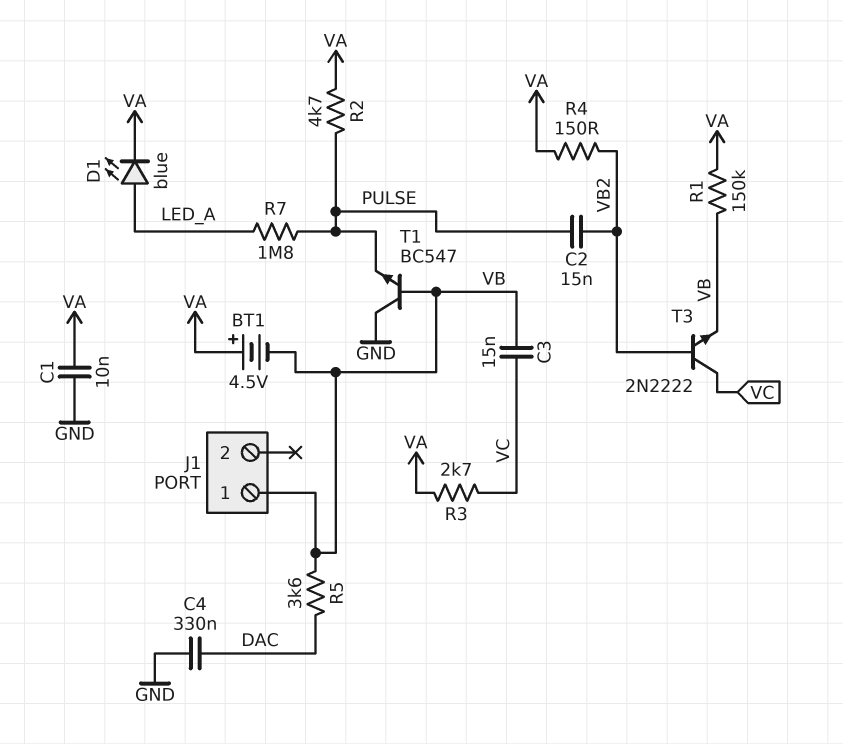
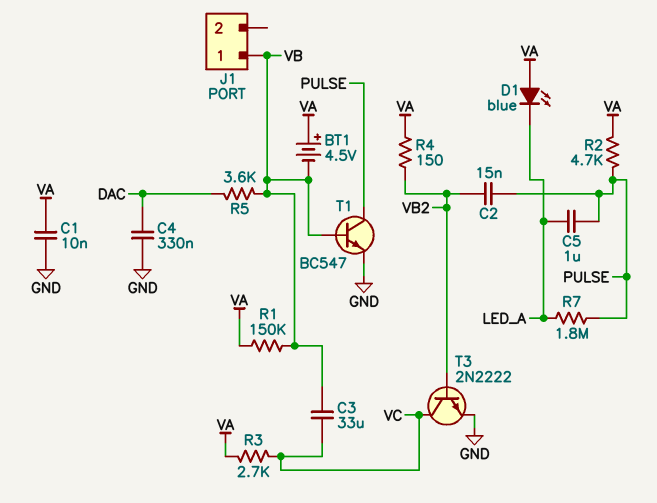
C3: 15nF (VB, VC) -> 33uF (VB, VC)
C5: none -> 1uF (LED_A, PULSE)
D1: LED blue (A LED_A, K VA) -> LED blue (A VA, K LED_A)
T1: NPN BC547 (B VB, C GND, E PULSE) -> NPN BC547 (B VB, C PULSE, E GND)
T3: NPN 2N2222 (B VB2, C VC, E VB) -> NPN 2N2222 (B VB2, C VC, E GND)

